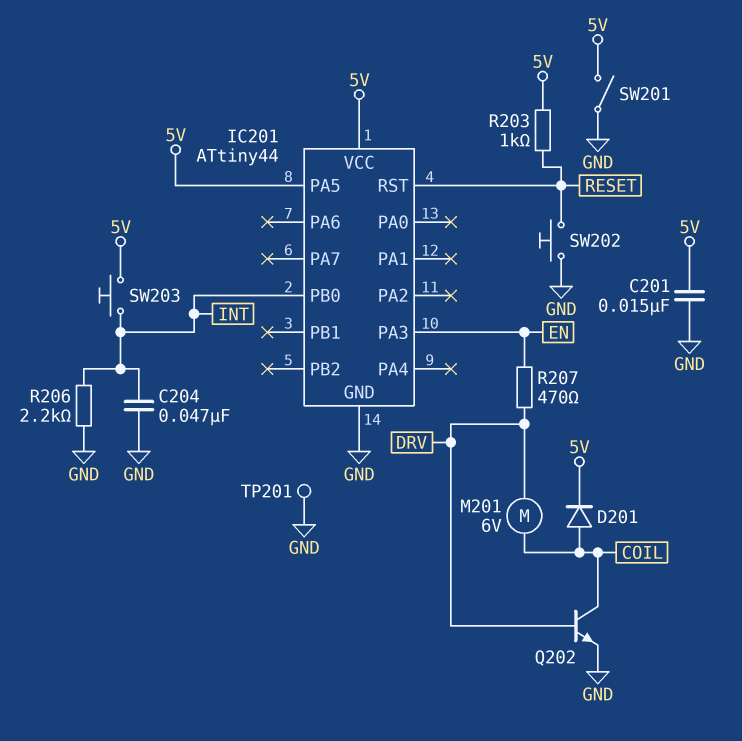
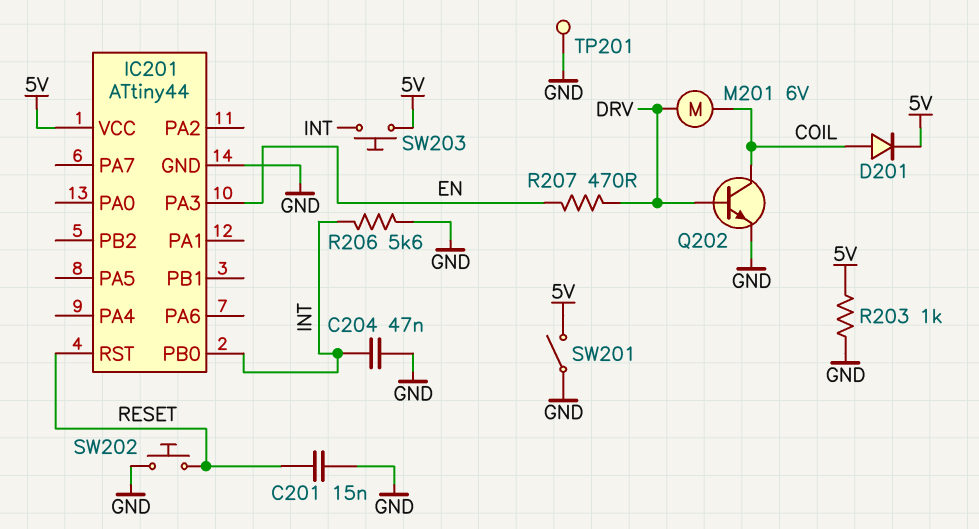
C201: 15nF (5V, GND) -> 15nF (GND, RESET)
IC201 pin PA5: 5V -> none
R203: 1k (5V, RESET) -> 1k (5V, GND)
R206: 2.2k (GND, INT) -> 5.6k (GND, INT)

